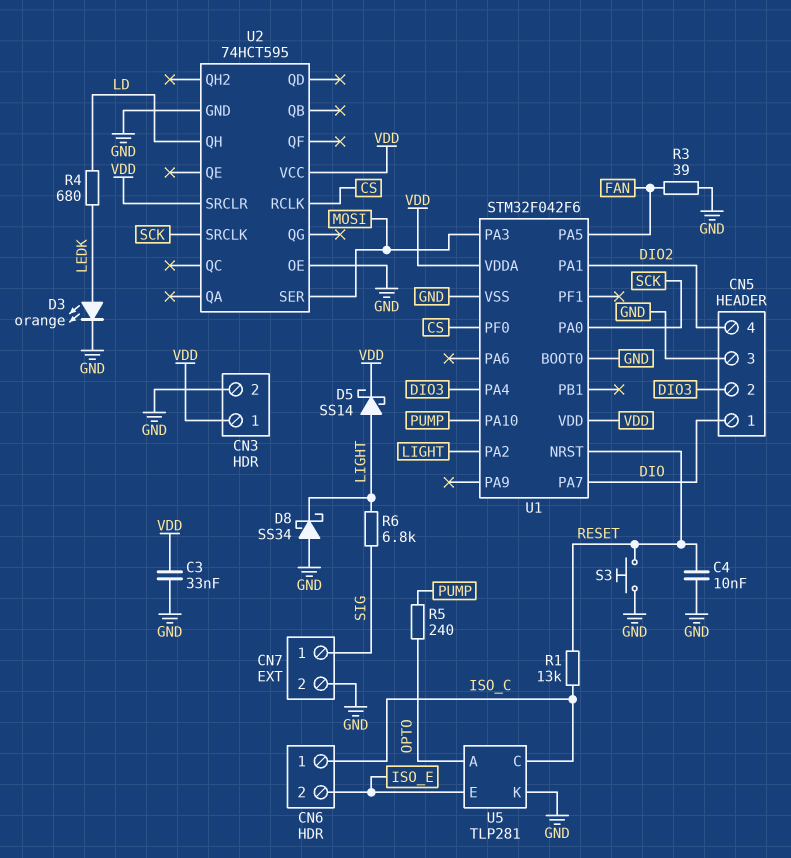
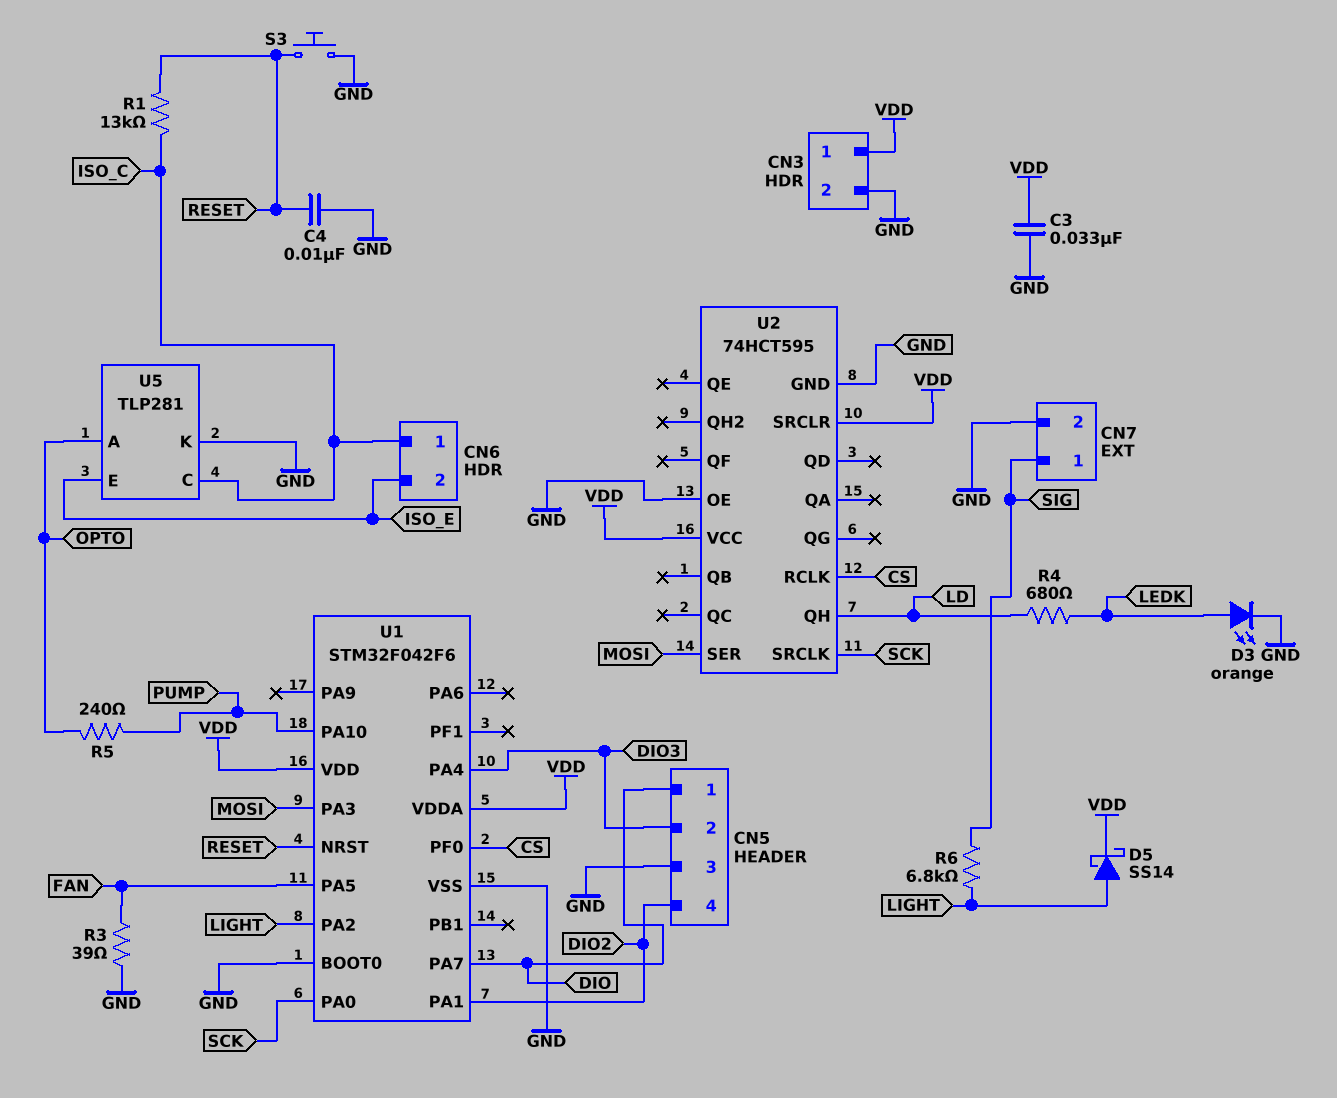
D8: schottky SS34 (A GND, K LIGHT) -> none

